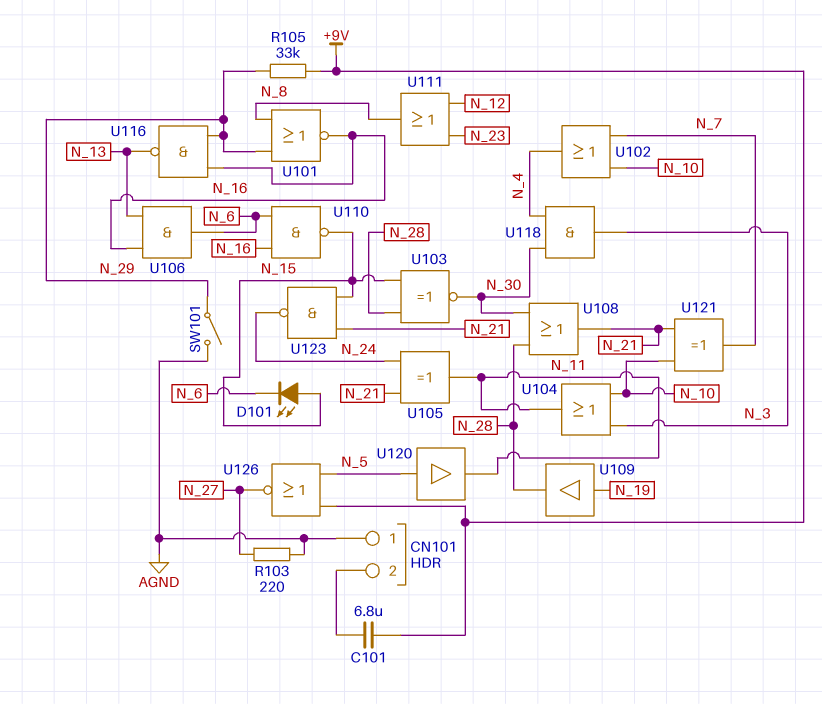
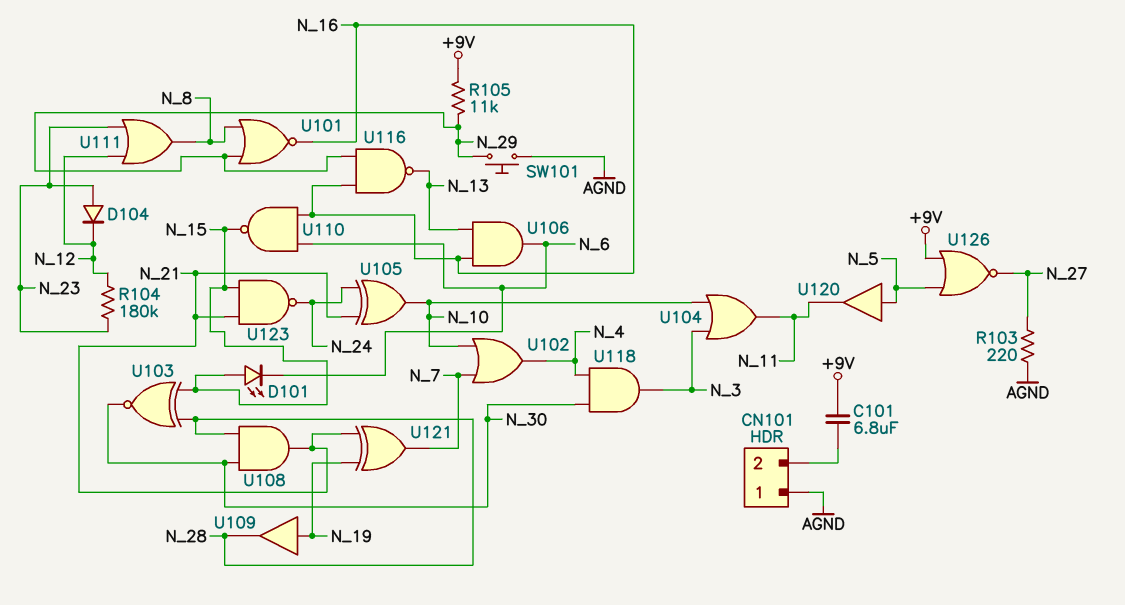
D104: none -> diode (A N_23, K N_12)
R104: none -> 180k (N_12, N_23)
R105: 33k (+9V, N_29) -> 11k (+9V, N_29)
SW101: switch (AGND, N_29) -> button (AGND, N_29)
U105: XOR (in N_21, in N_24, out N_11) -> XOR (in N_21, in N_24, out N_10)
U108: OR (in N_28, in N_30, out N_21) -> AND (in N_28, in N_30, out N_21)
U121: XOR (in N_10, in N_21, out N_7) -> XOR (in N_19, in N_21, out N_7)

